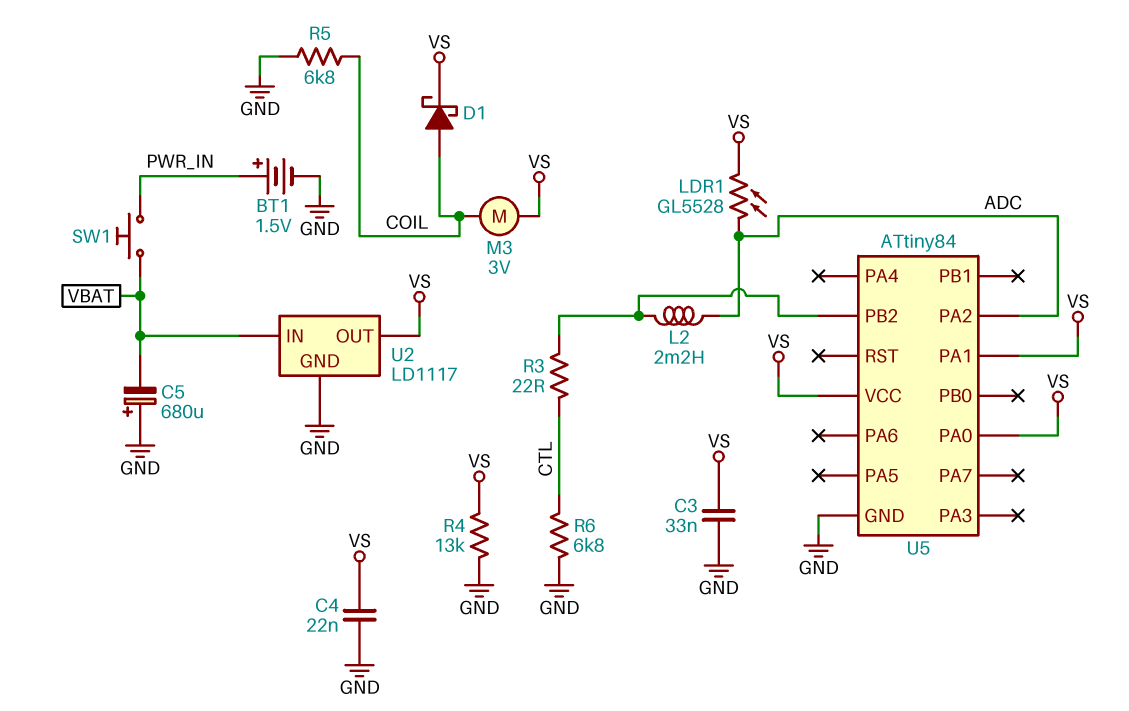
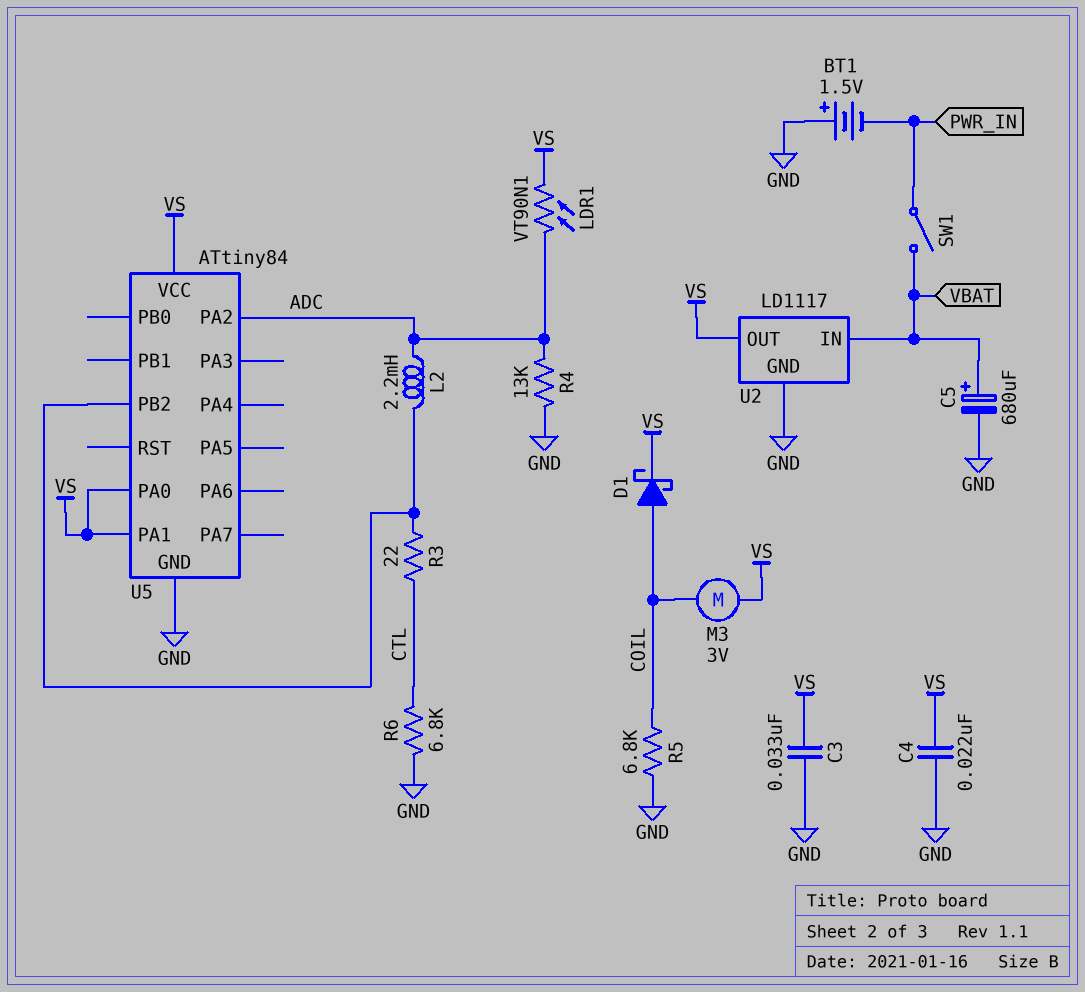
BT1: 1.5V (plus PWR_IN, minus GND) -> 1.5V (plus GND, minus PWR_IN)
C5: 680uF (plus GND, minus VBAT) -> 680uF (plus VBAT, minus GND)
LDR1: GL5528 (ADC, VS) -> VT90N1 (ADC, VS)
R4: 13k (GND, VS) -> 13k (ADC, GND)
SW1: button (PWR_IN, VBAT) -> switch (PWR_IN, VBAT)

